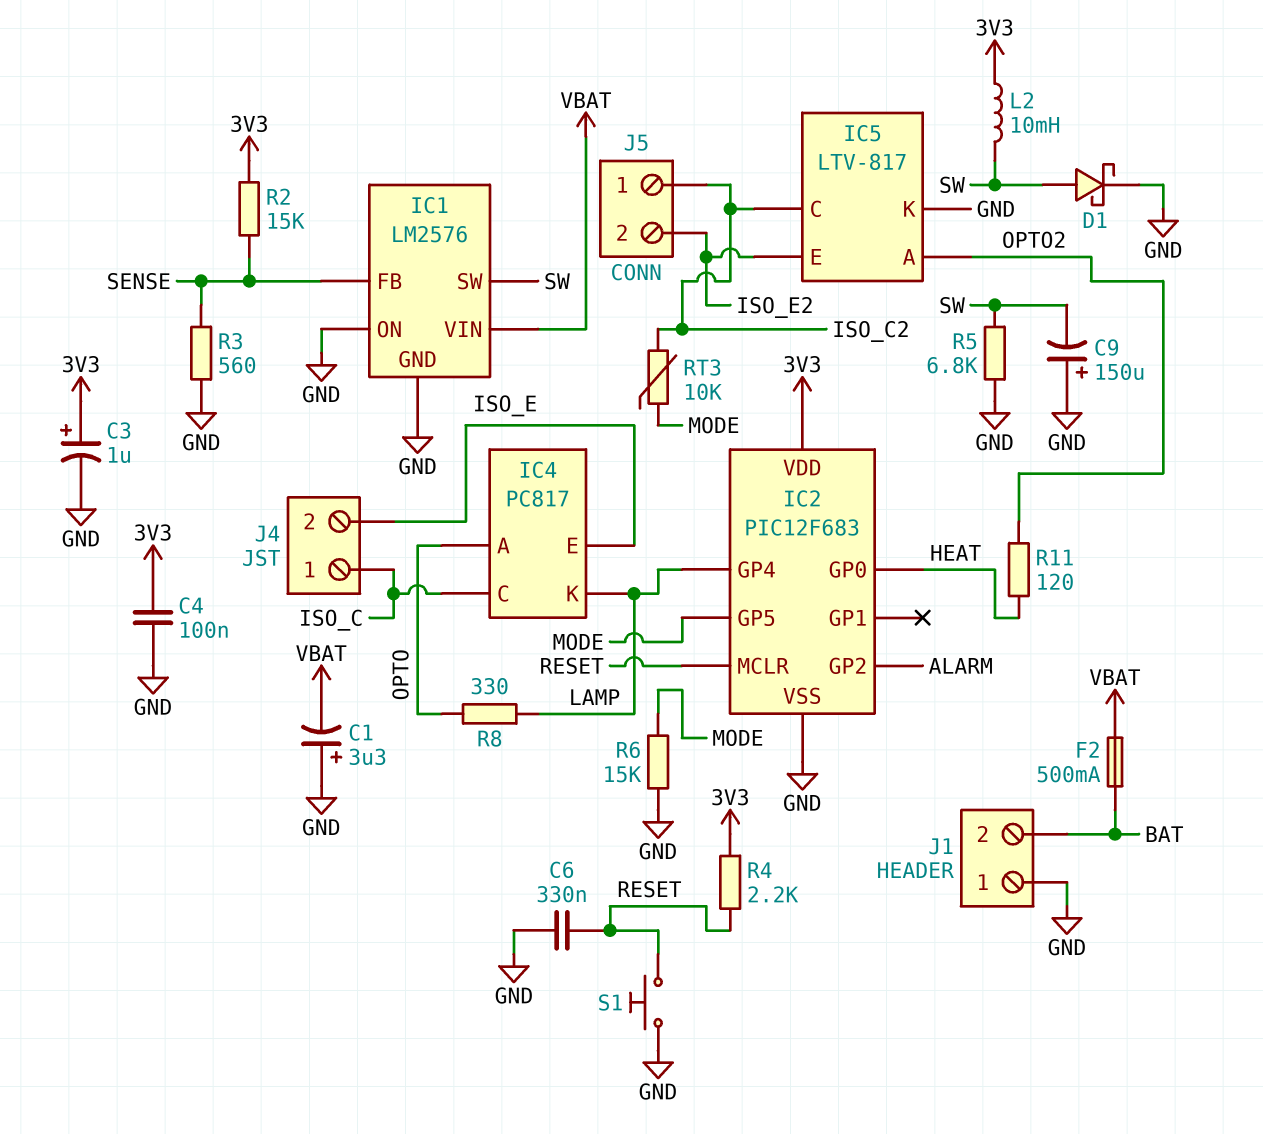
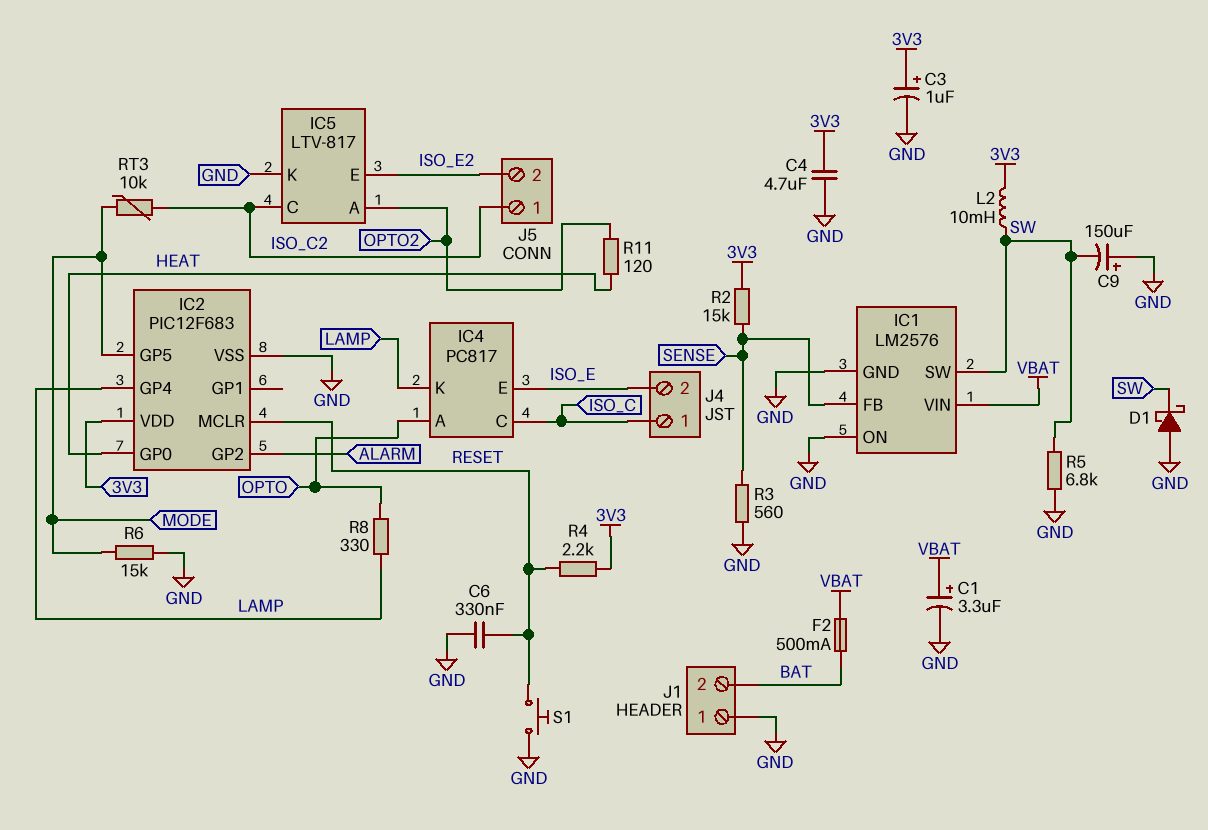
C1: 3.3uF (plus GND, minus VBAT) -> 3.3uF (plus VBAT, minus GND)
C4: 100nF (3V3, GND) -> 4.7uF (3V3, GND)
D1: schottky (A SW, K GND) -> schottky (A GND, K SW)

